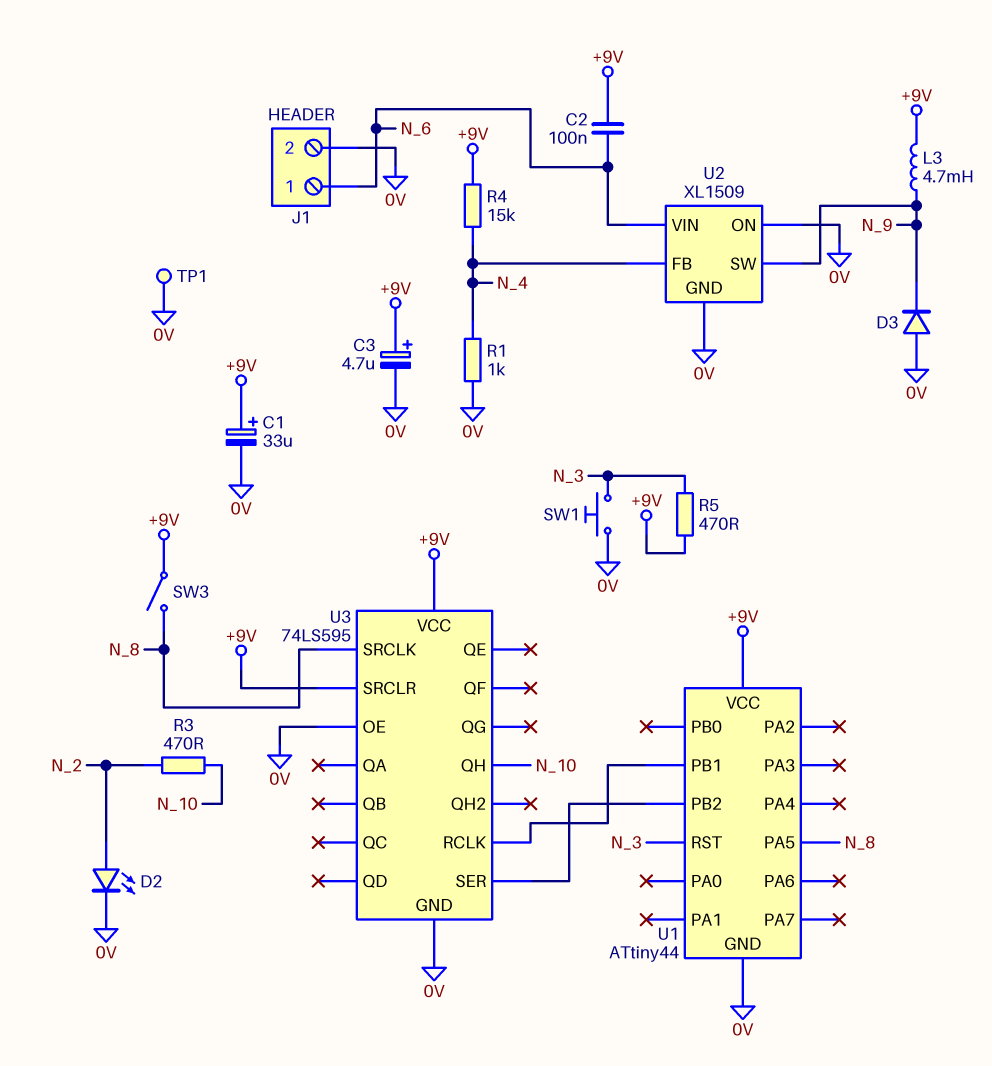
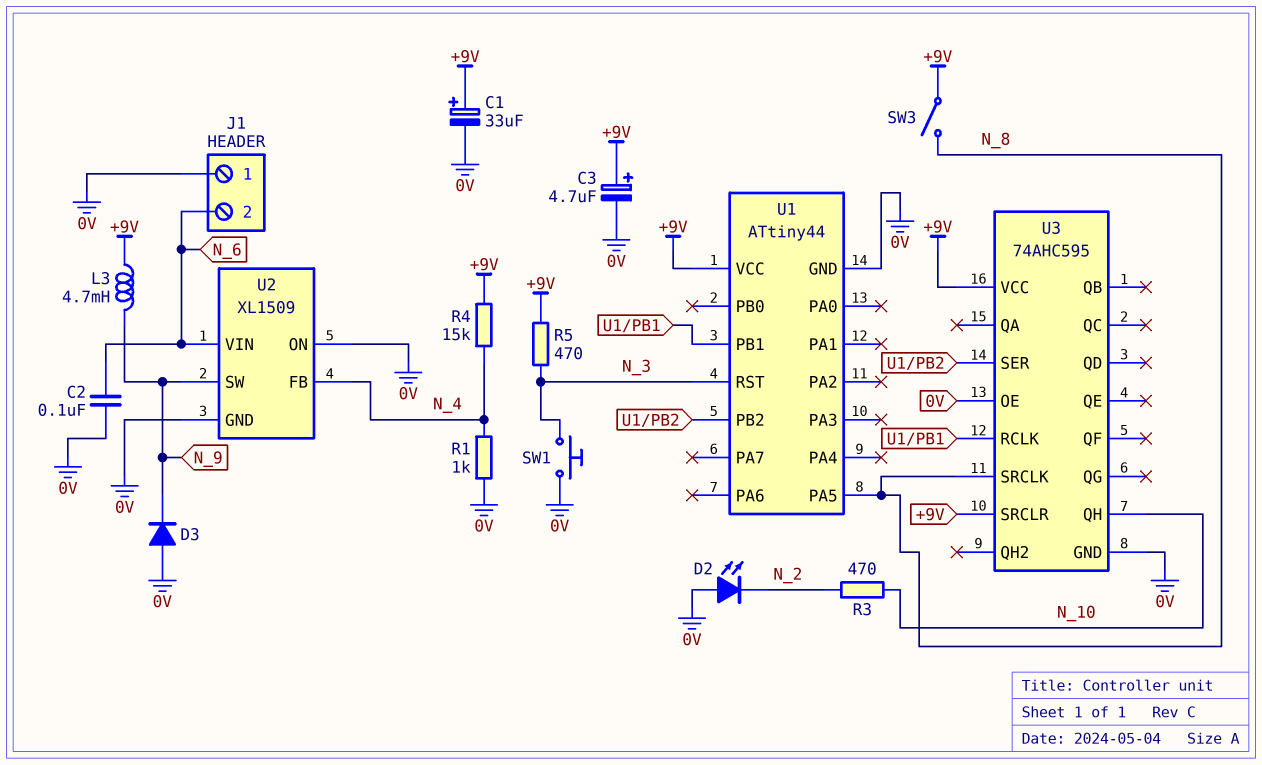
C2: 100nF (+9V, N_6) -> 100nF (0V, N_6)
D2: LED (A N_2, K 0V) -> LED (A 0V, K N_2)
J1 pin 1: N_6 -> 0V
J1 pin 2: 0V -> N_6
TP1: test point (0V) -> none
U3: 74LS595 -> 74AHC595

